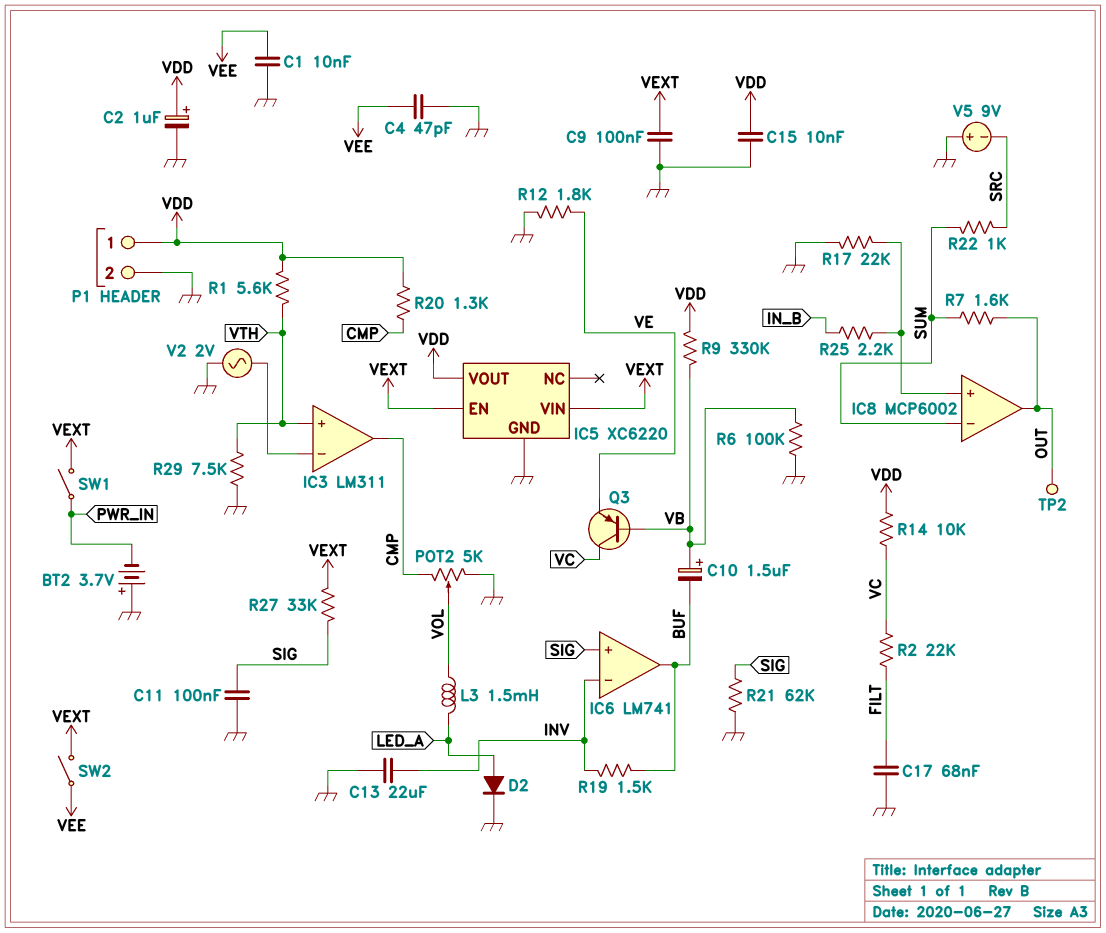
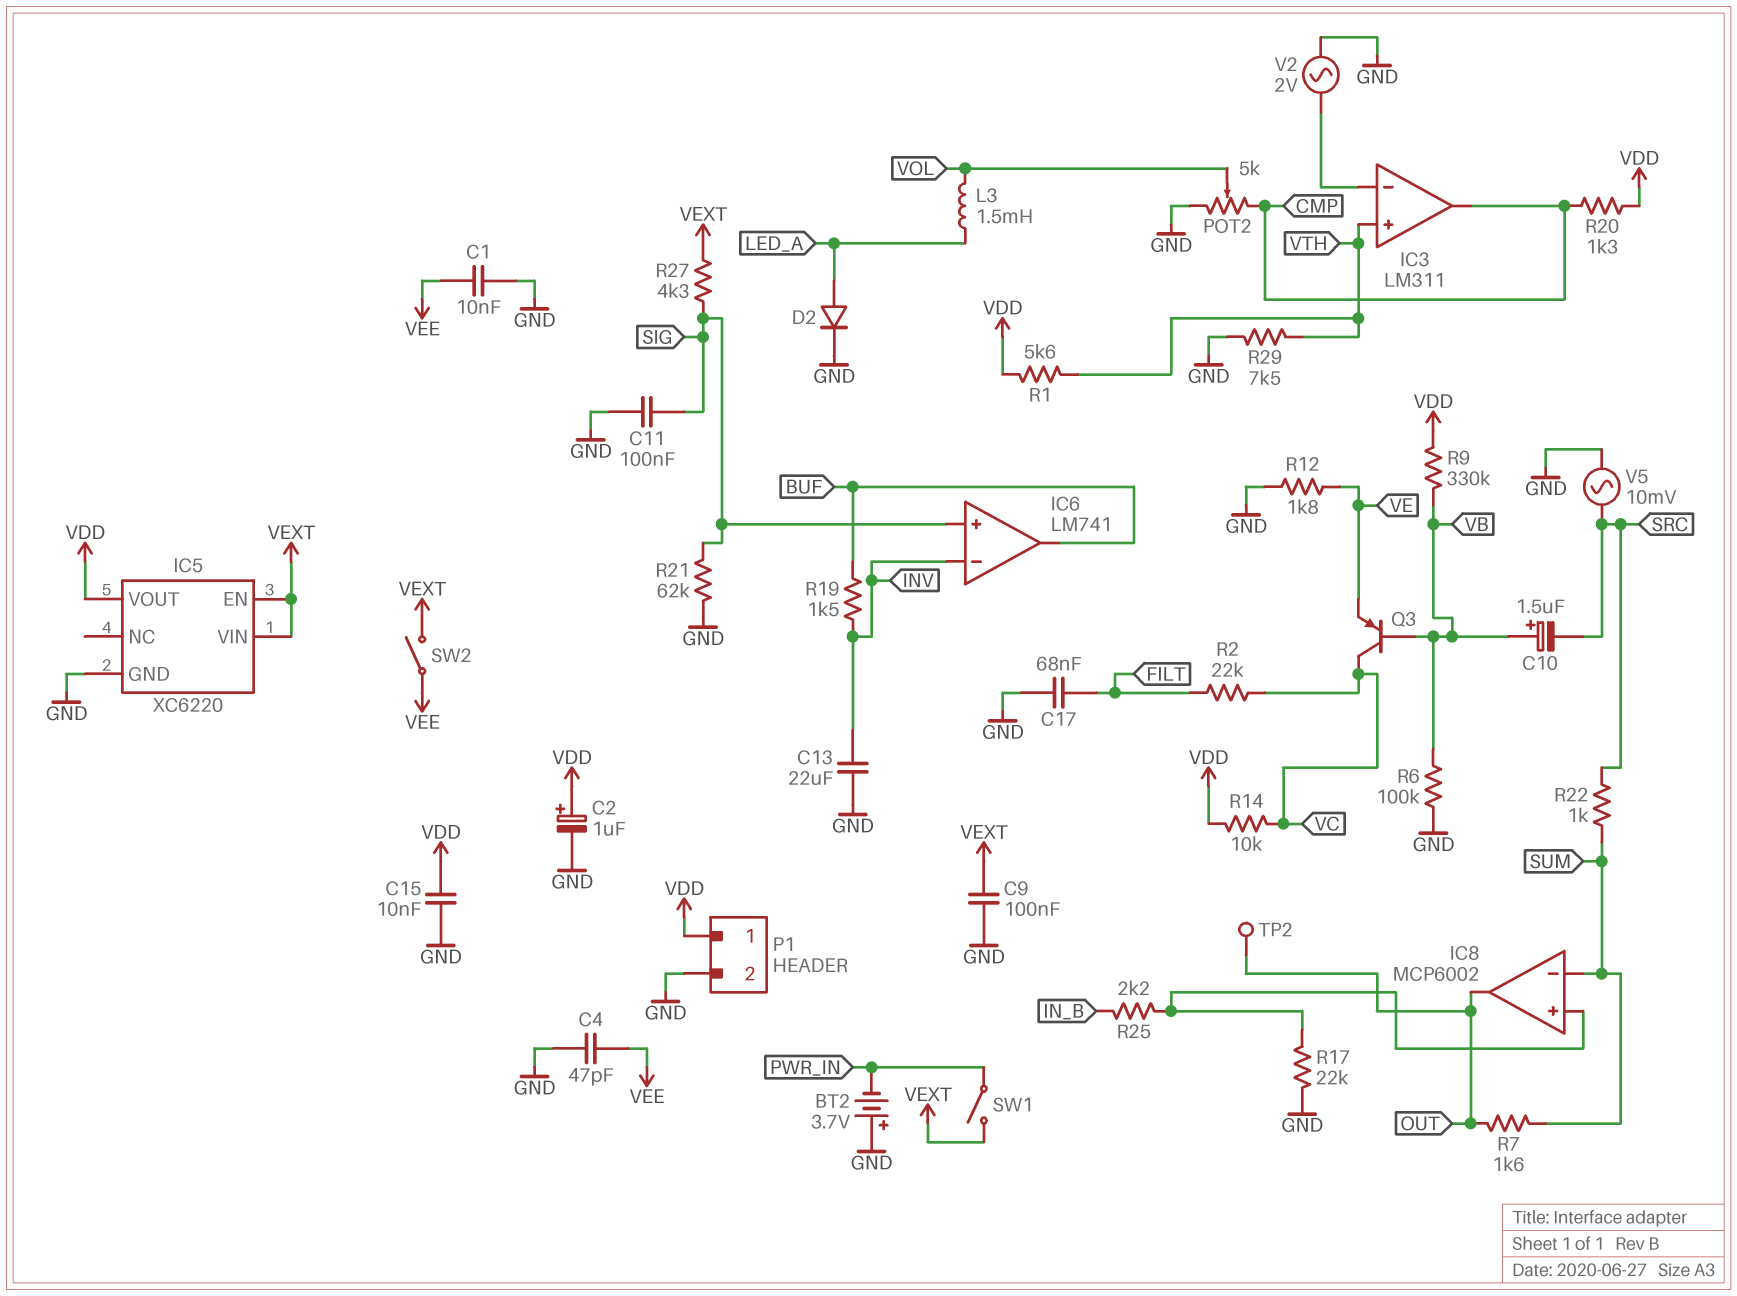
C10: 1.5uF (plus VB, minus BUF) -> 1.5uF (plus VB, minus SRC)
R27: 33k (SIG, VEXT) -> 4.3k (SIG, VEXT)
V5: 9V (plus GND, minus SRC) -> AC 10mV (GND, SRC)

